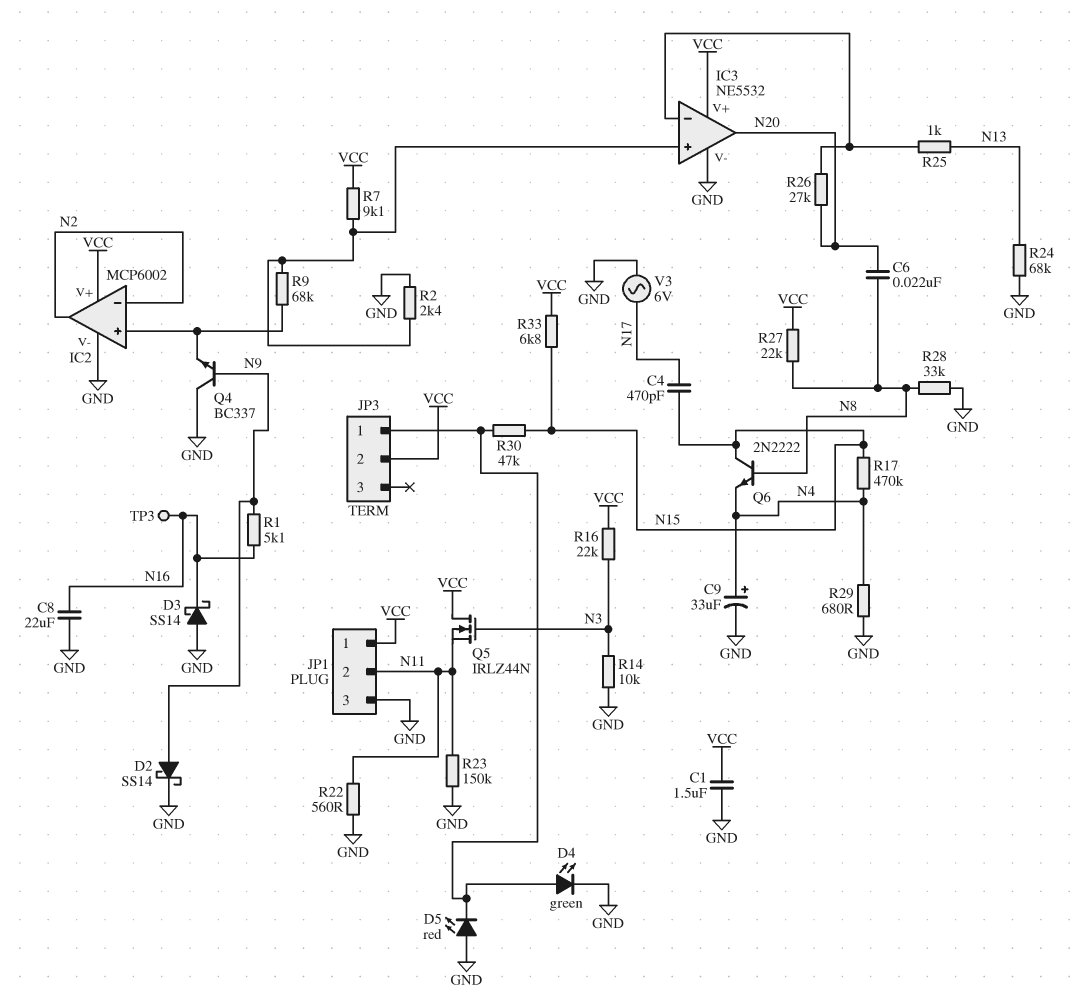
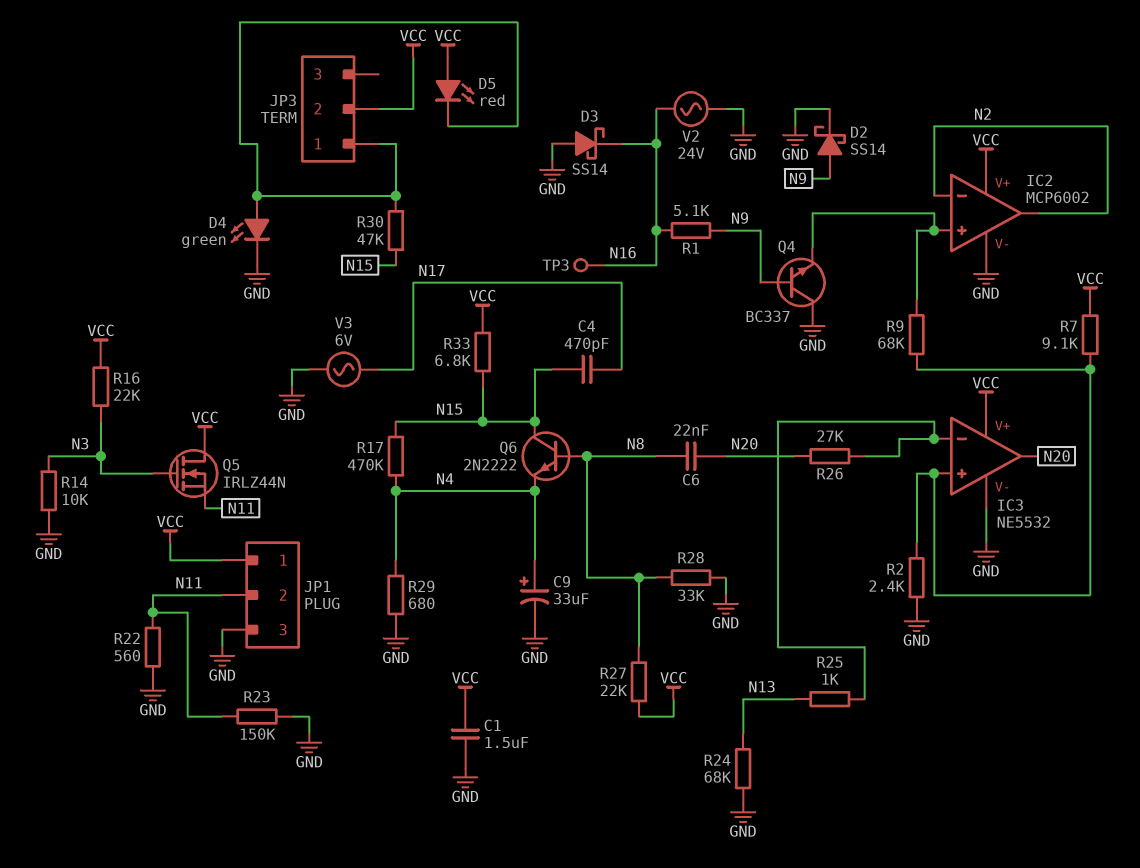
C8: 22uF (GND, N16) -> none
D5: LED red (A GND, K JP3/1) -> LED red (A VCC, K JP3/1)
V2: none -> AC 24V (GND, N16)

